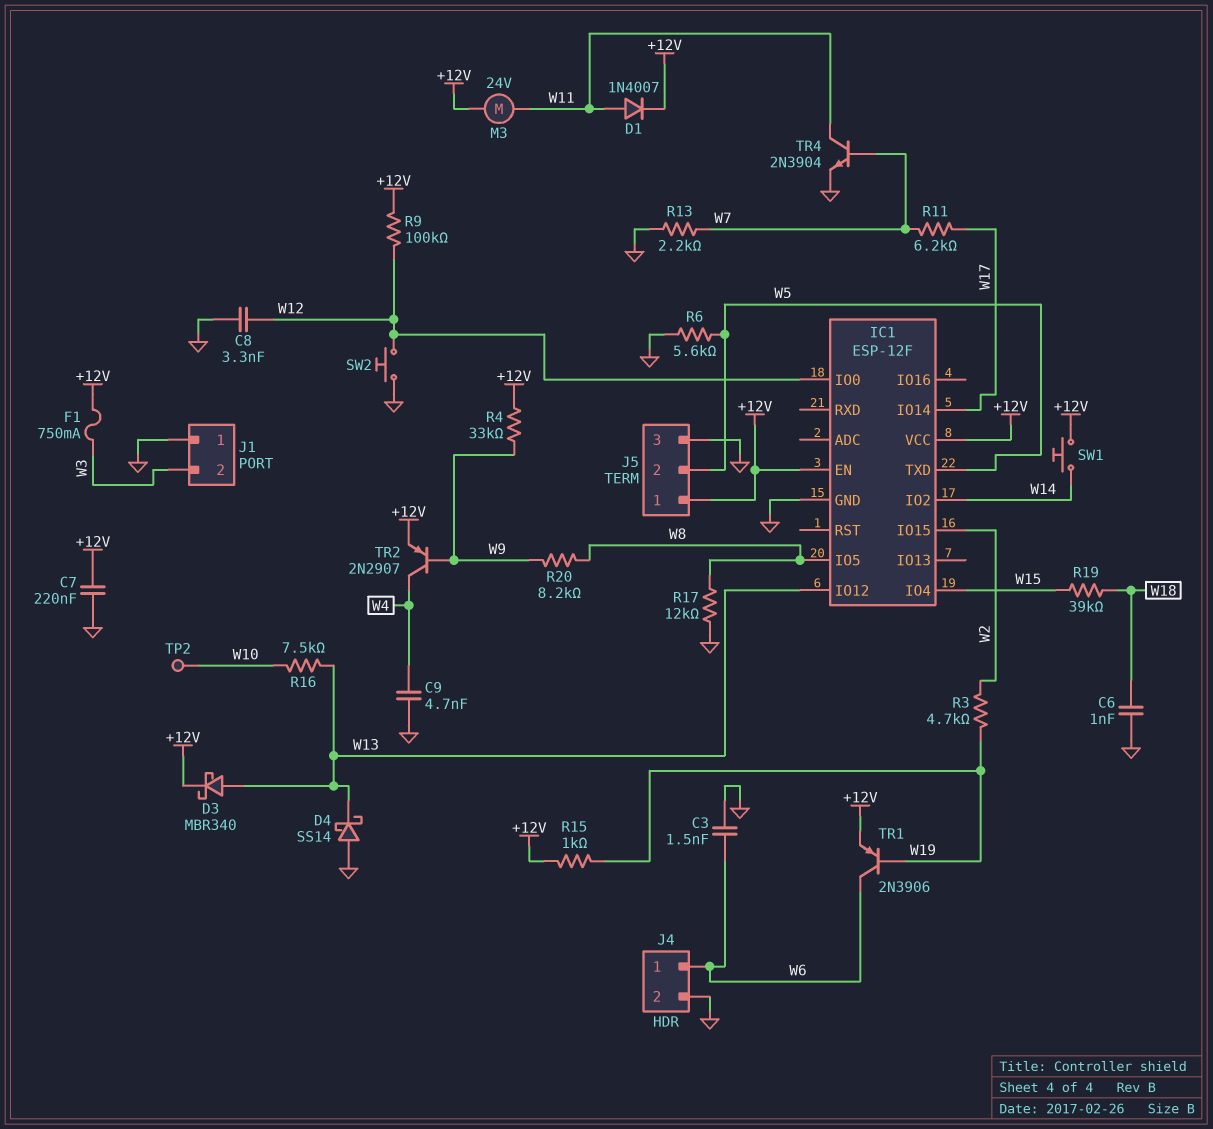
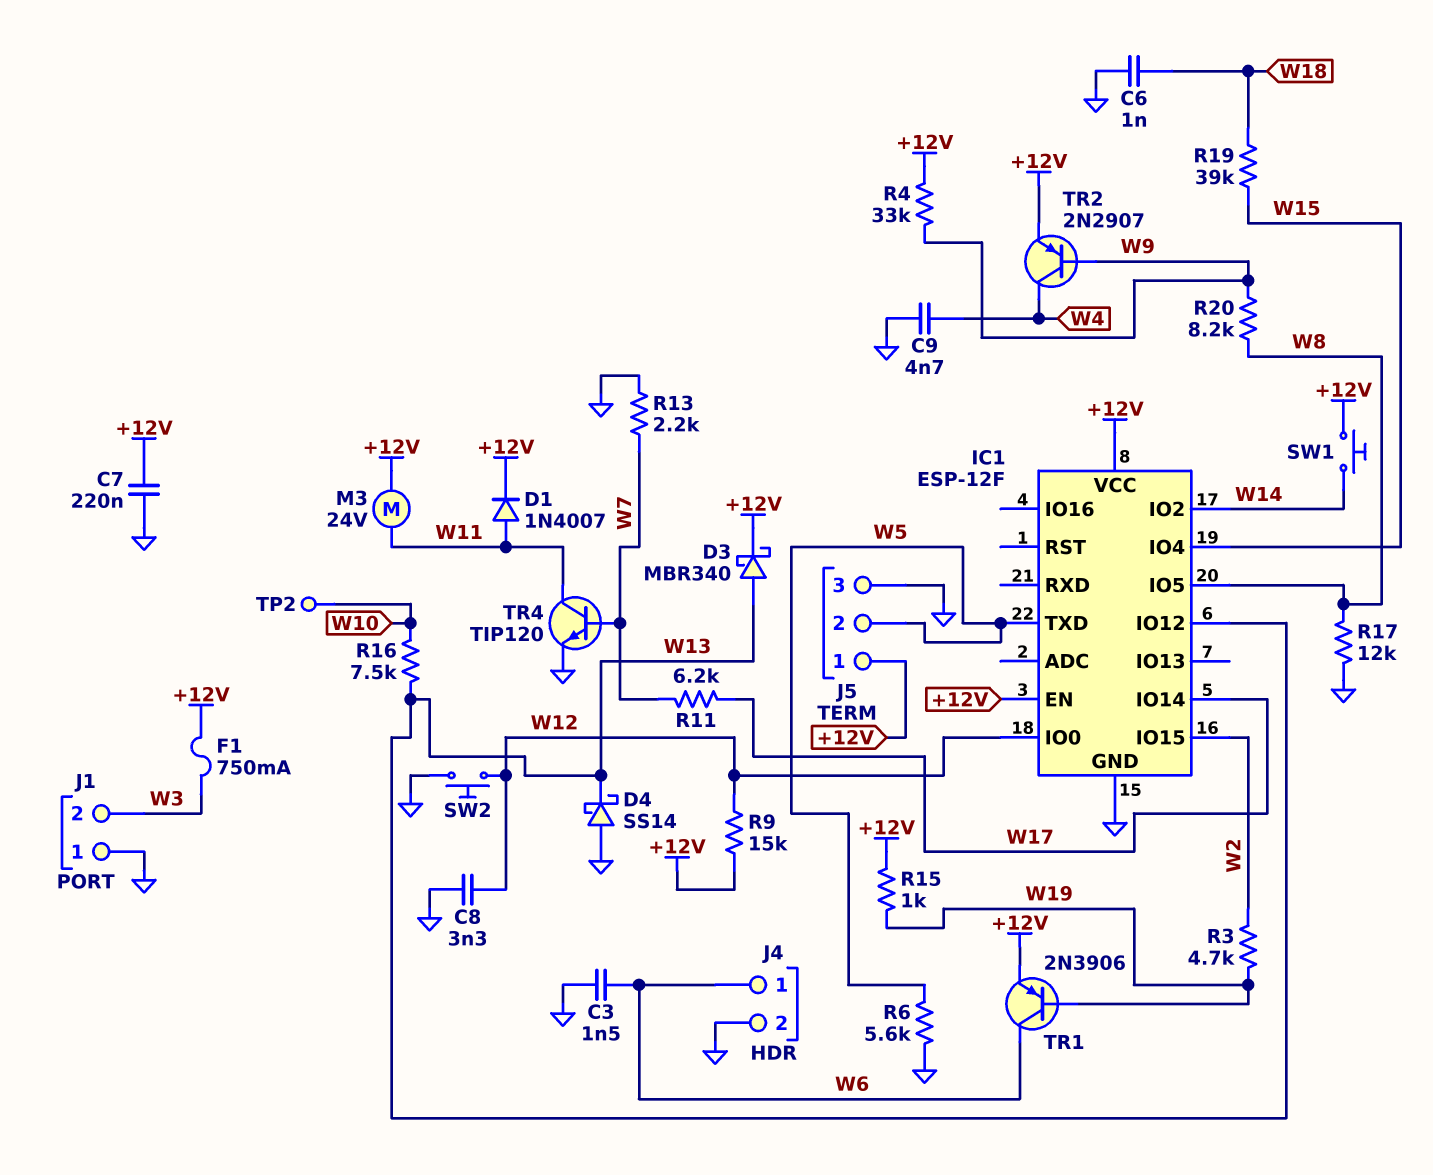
R9: 100k (+12V, W12) -> 15k (+12V, W12)
TR4: NPN 2N3904 (B W7, C W11, E GND) -> NPN TIP120 (B W7, C W11, E GND)

